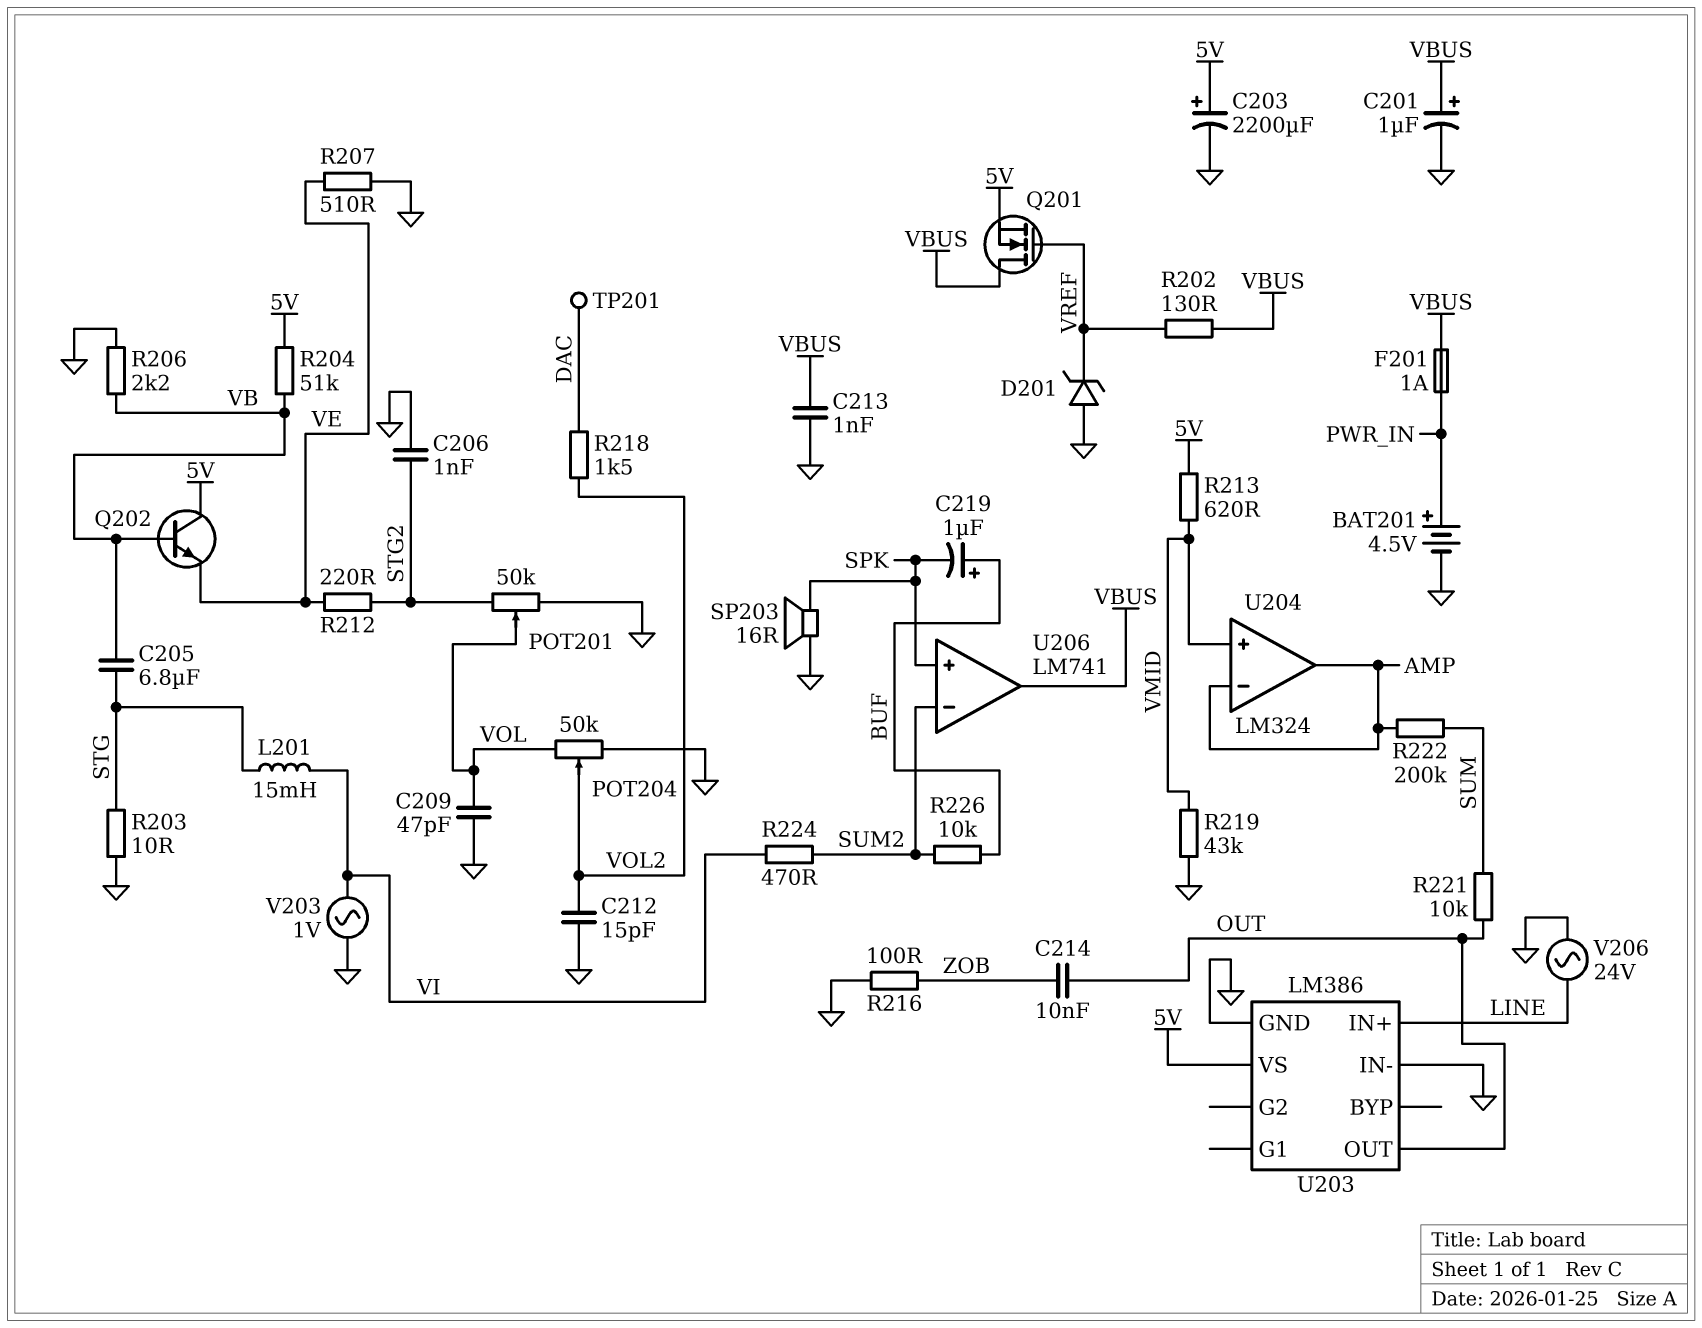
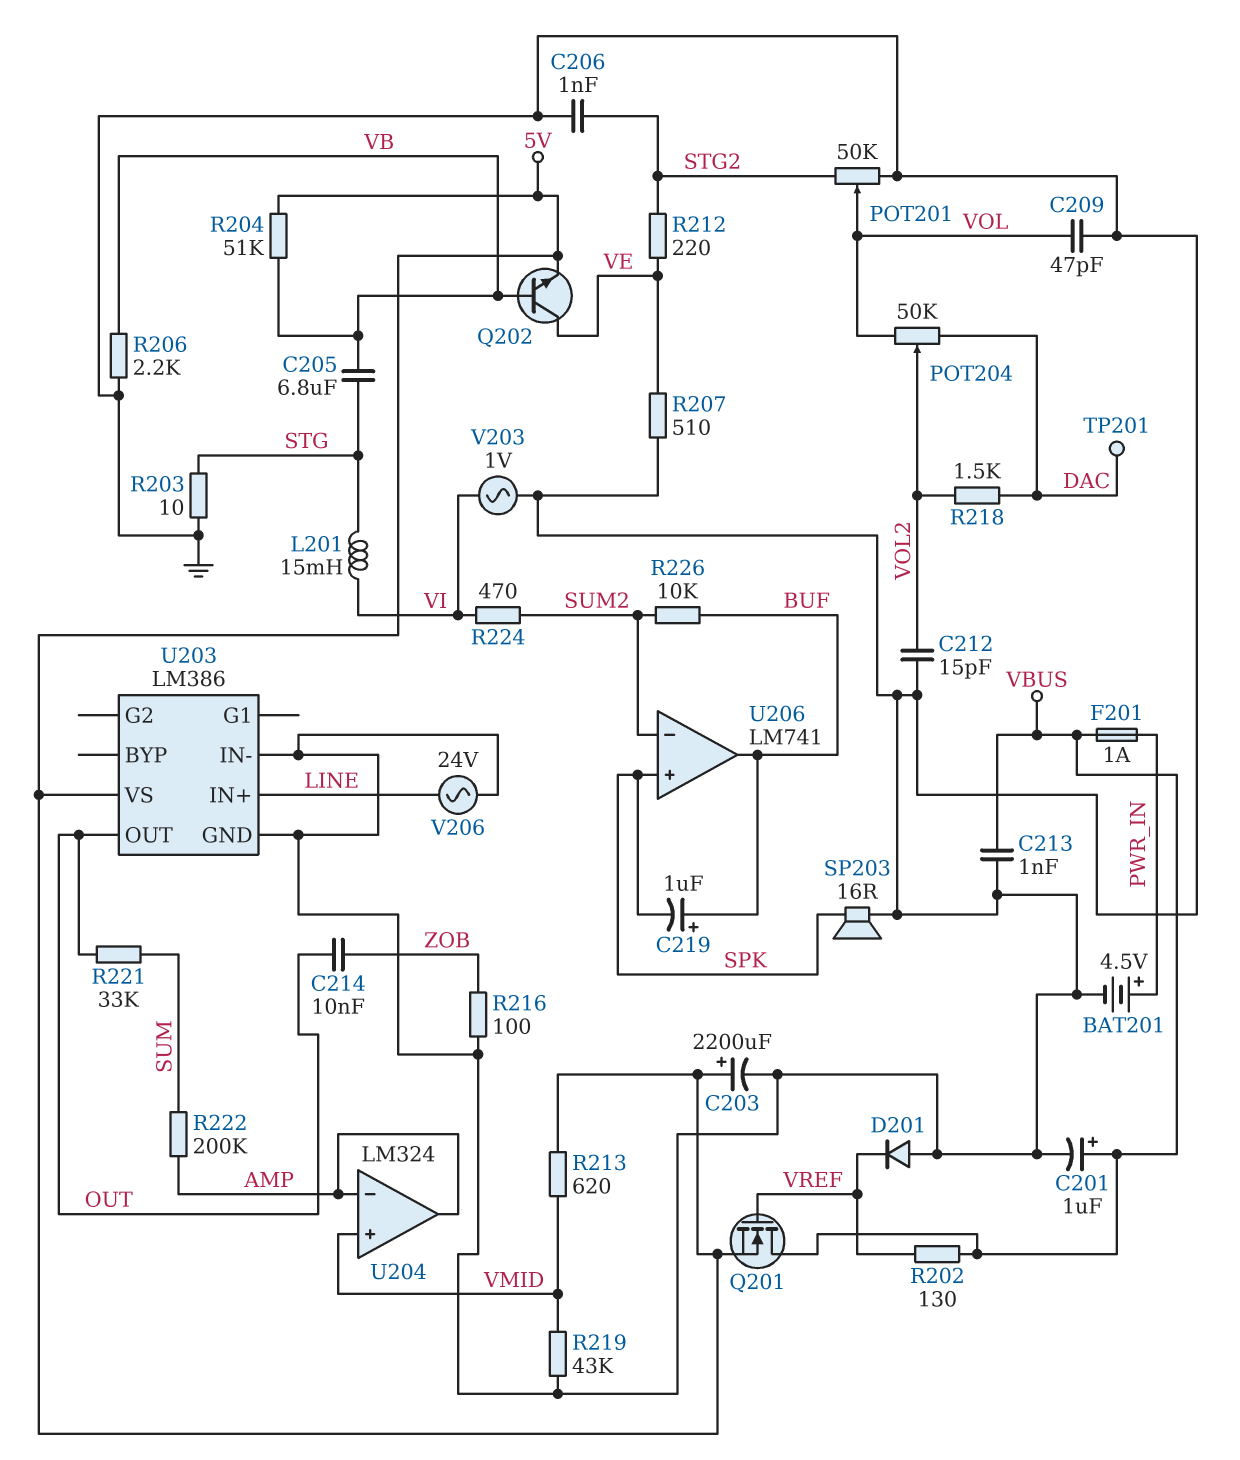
D201: zener (A GND, K VREF) -> diode (A GND, K VREF)
POT204: 50k (GND, VOL, wiper VOL2) -> 50k (DAC, VOL, wiper VOL2)
Q202: NPN (B VB, C 5V, E VE) -> NPN (B VB, C VE, E 5V)
R221: 10k (OUT, SUM) -> 33k (OUT, SUM)
U206 pin out: VBUS -> BUF

